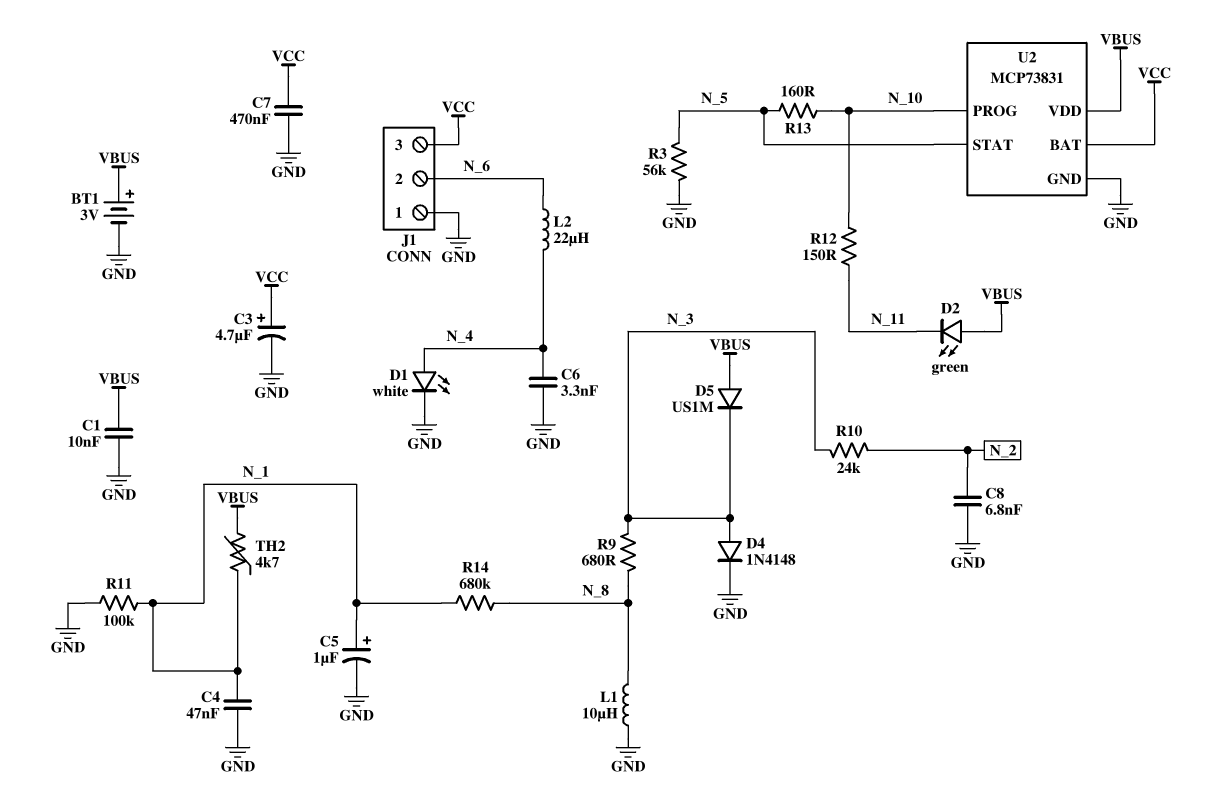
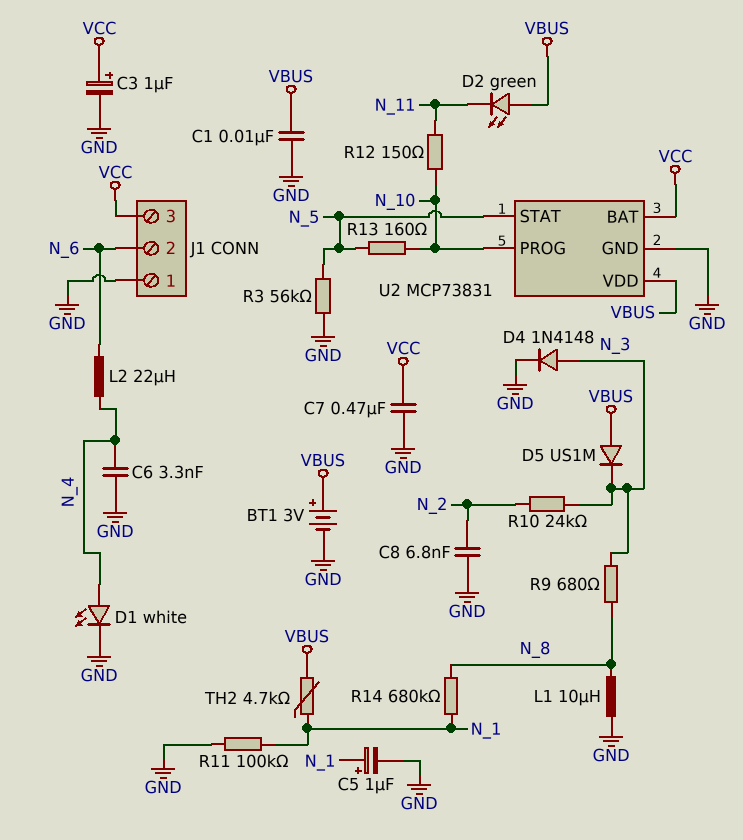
C3: 4.7uF (plus VCC, minus GND) -> 1uF (plus VCC, minus GND)
C4: 47nF (GND, N_1) -> none

